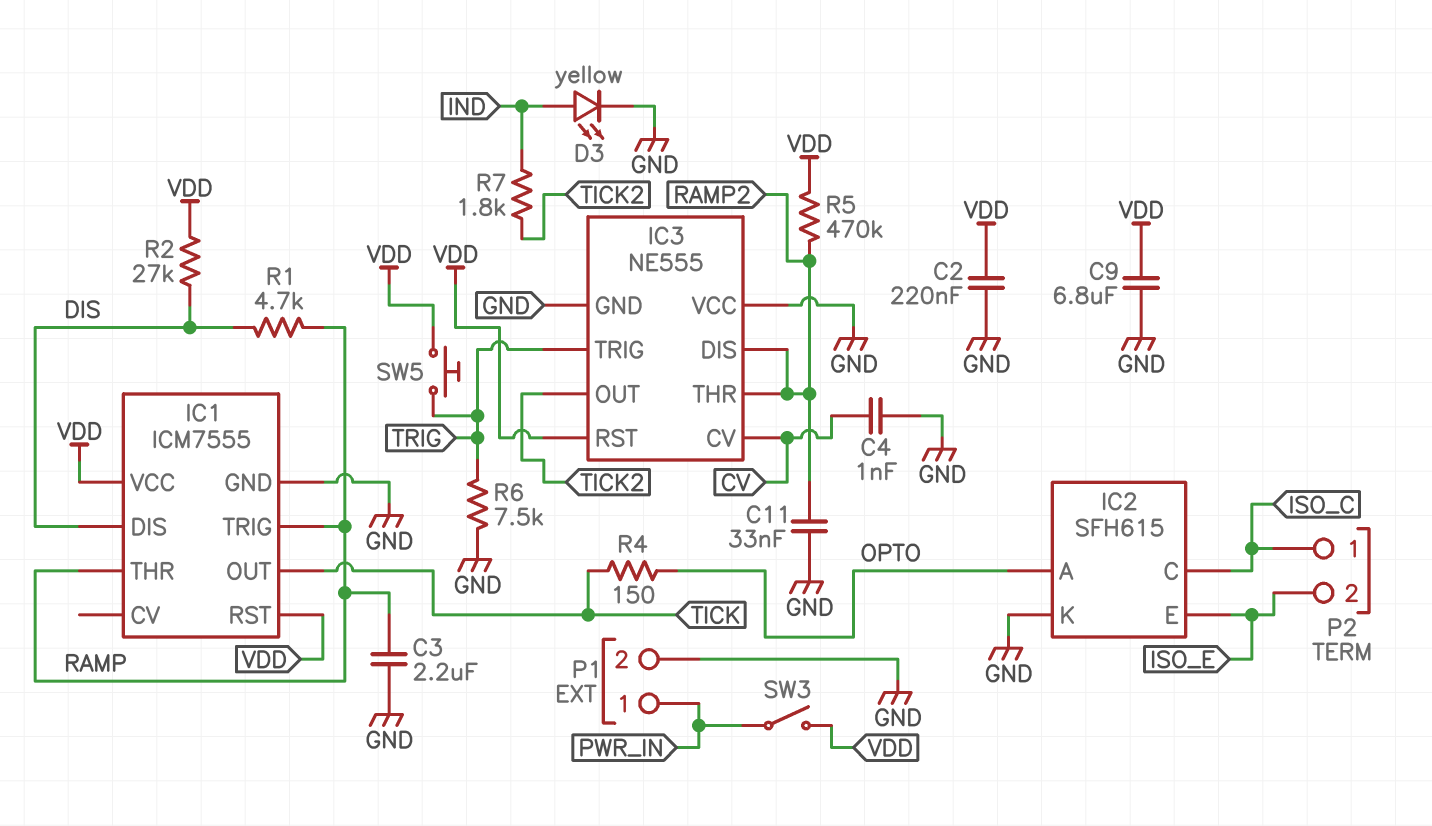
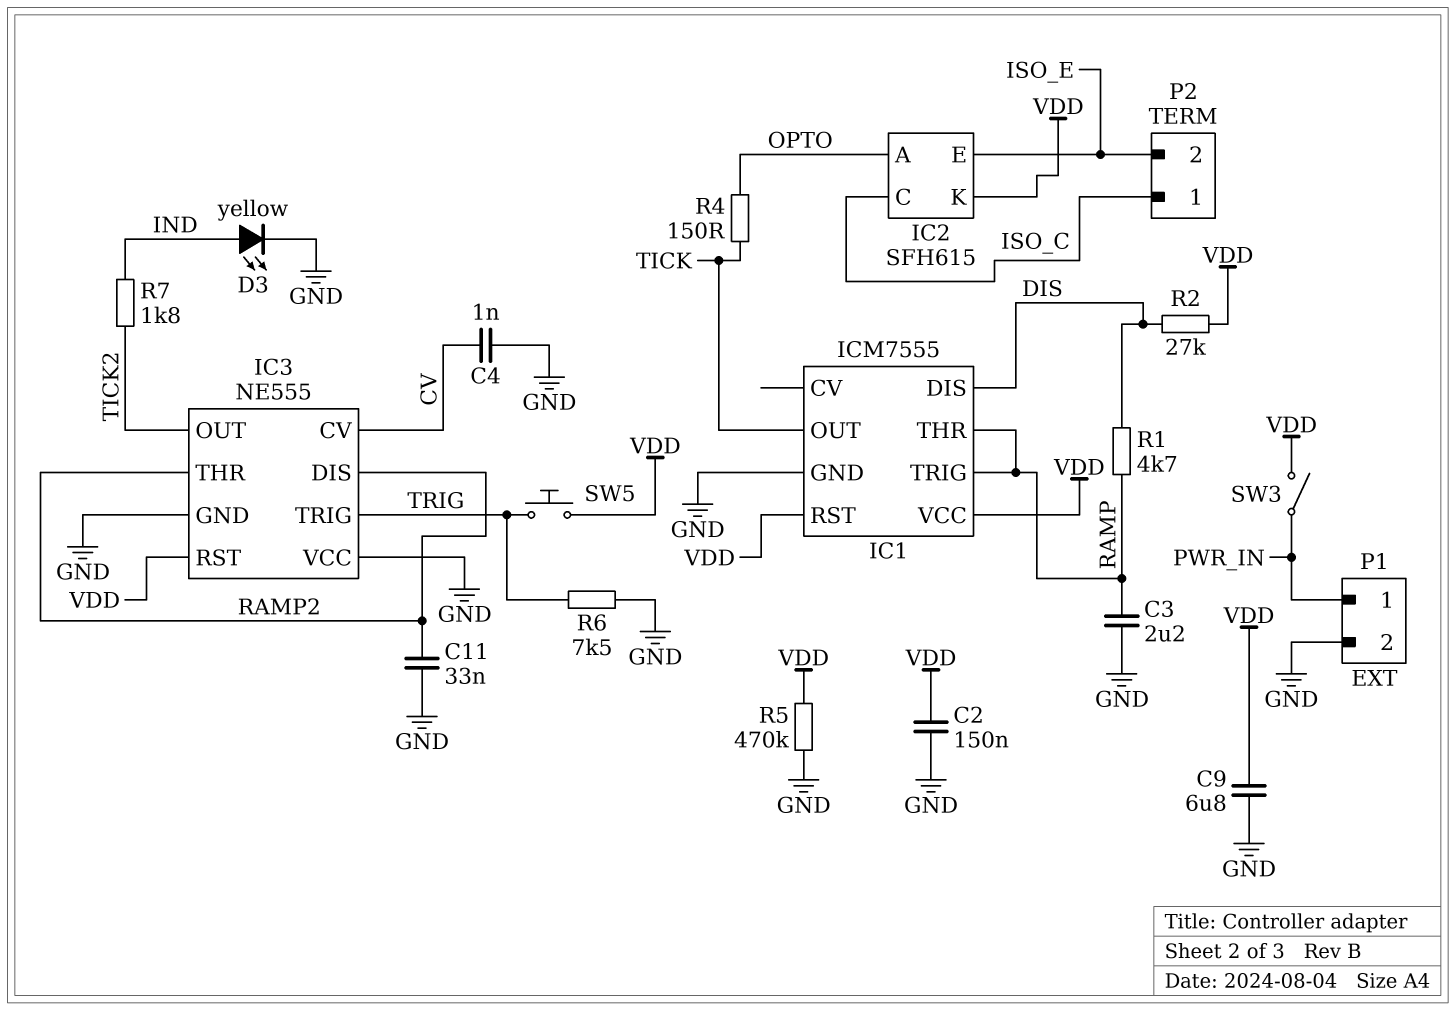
C2: 220nF (GND, VDD) -> 150nF (GND, VDD)
IC2 pin K: GND -> VDD
R5: 470k (RAMP2, VDD) -> 470k (GND, VDD)

